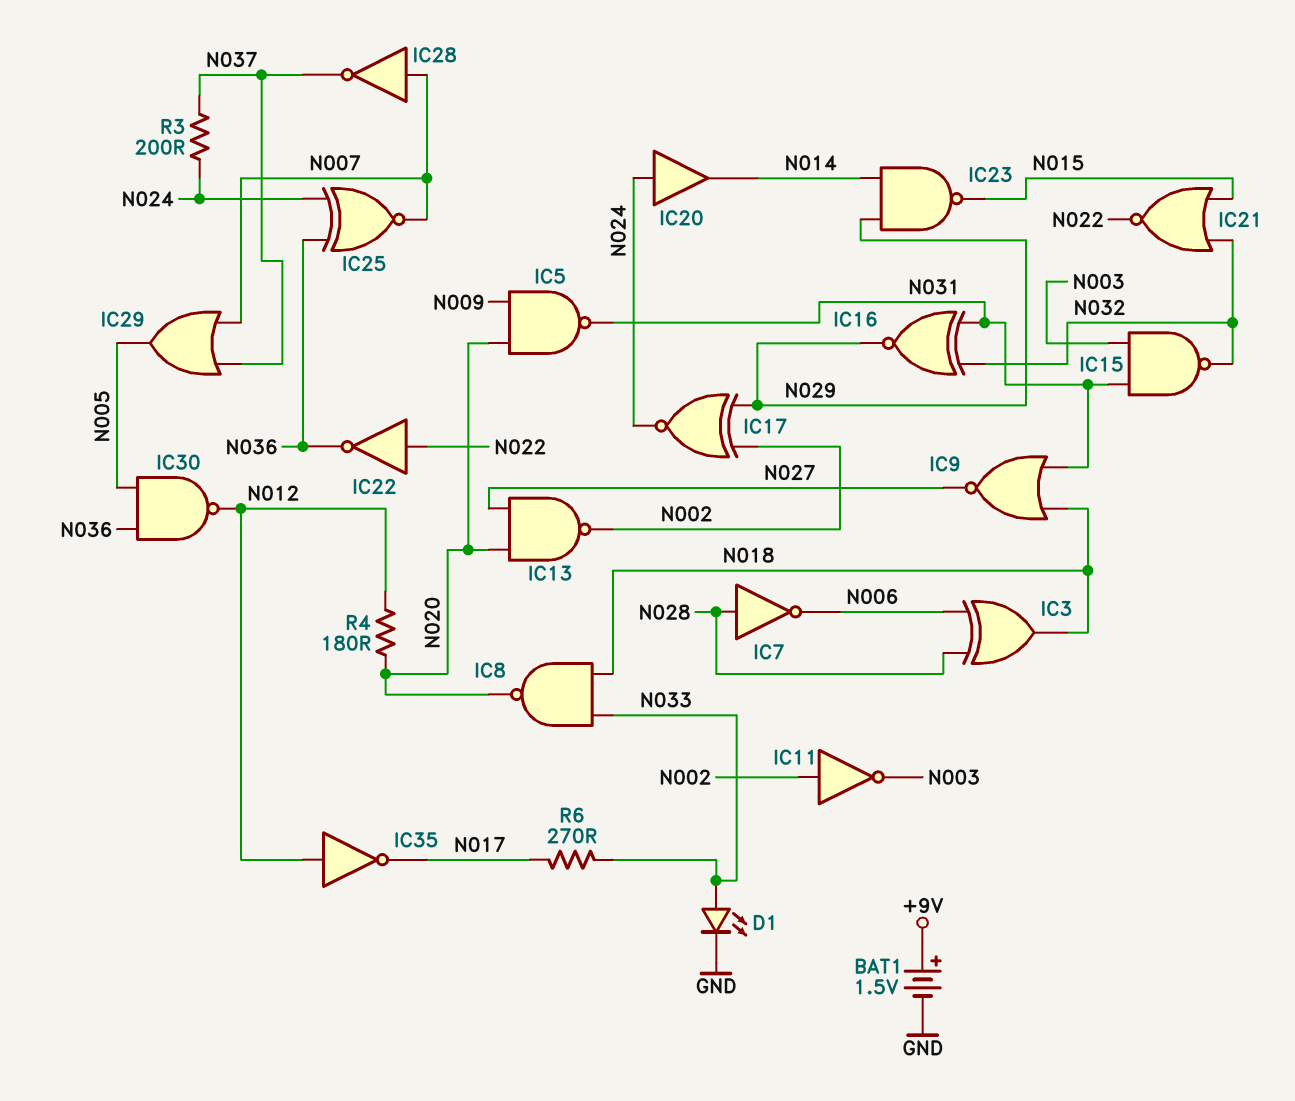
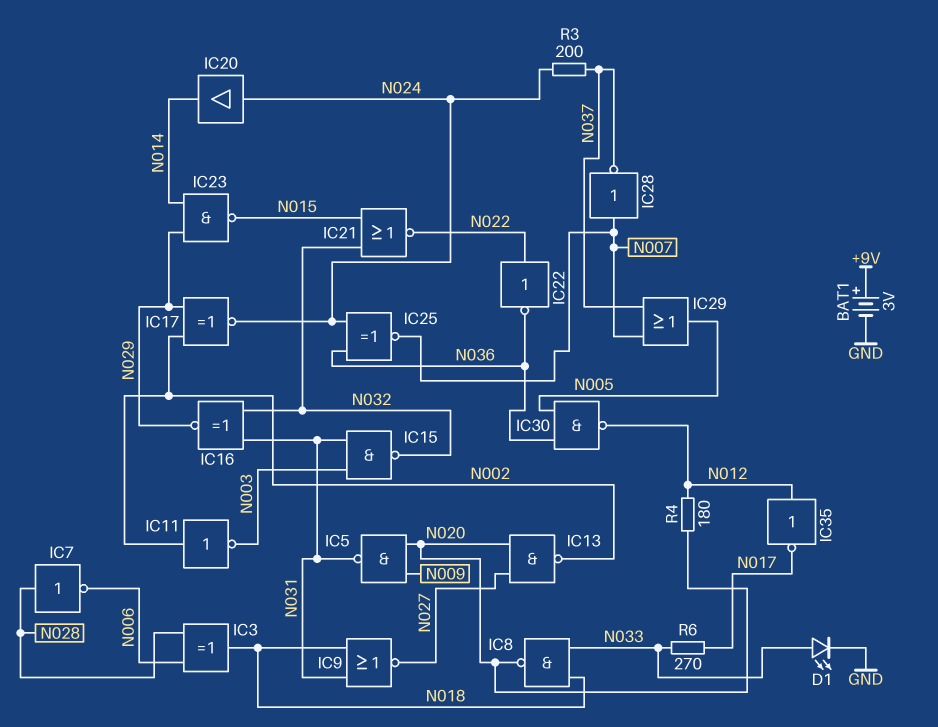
BAT1: 1.5V (plus +9V, minus GND) -> 3V (plus +9V, minus GND)

